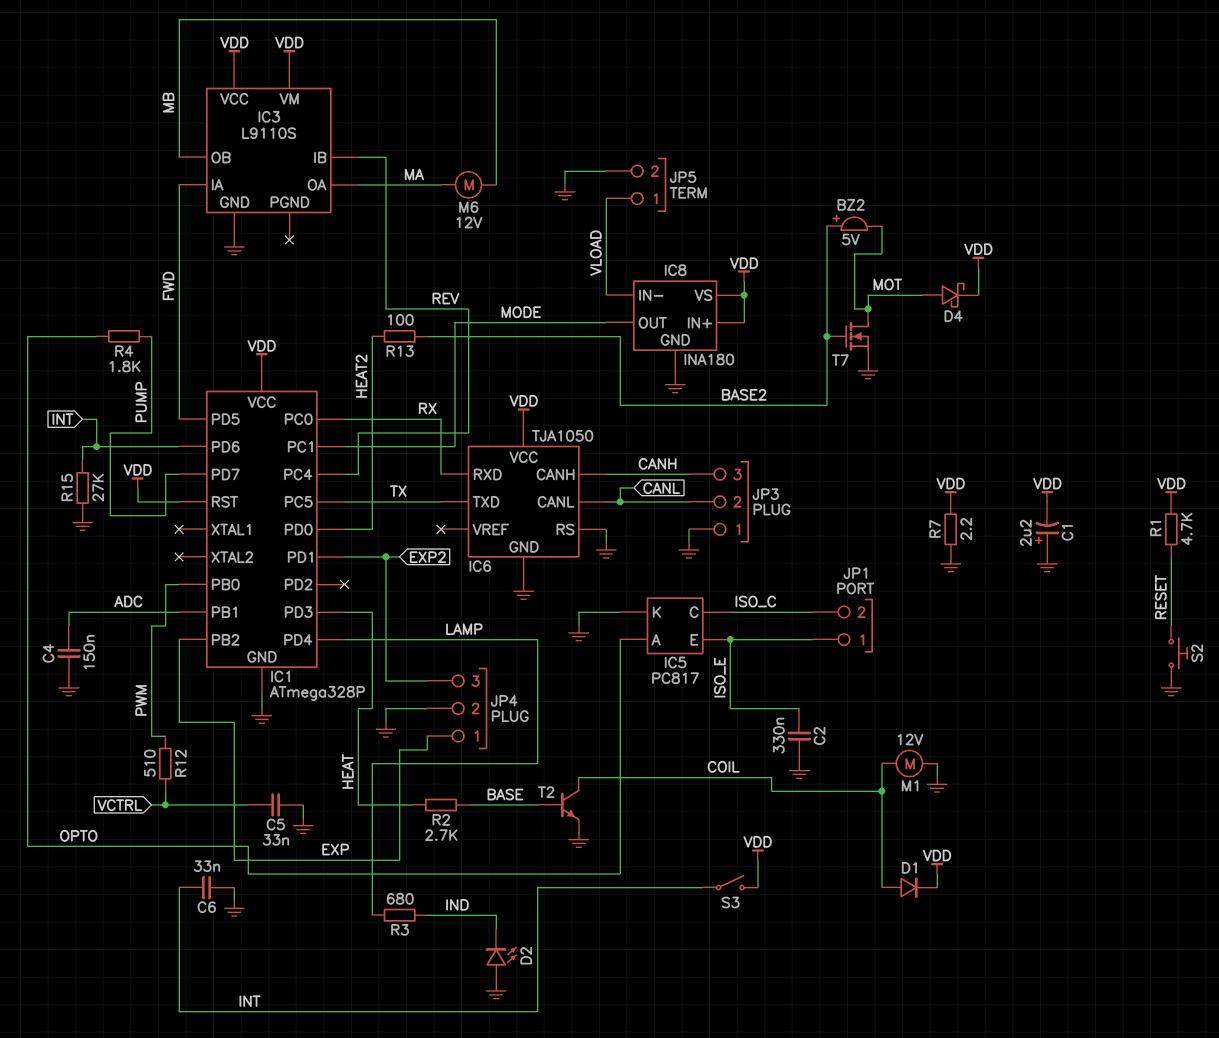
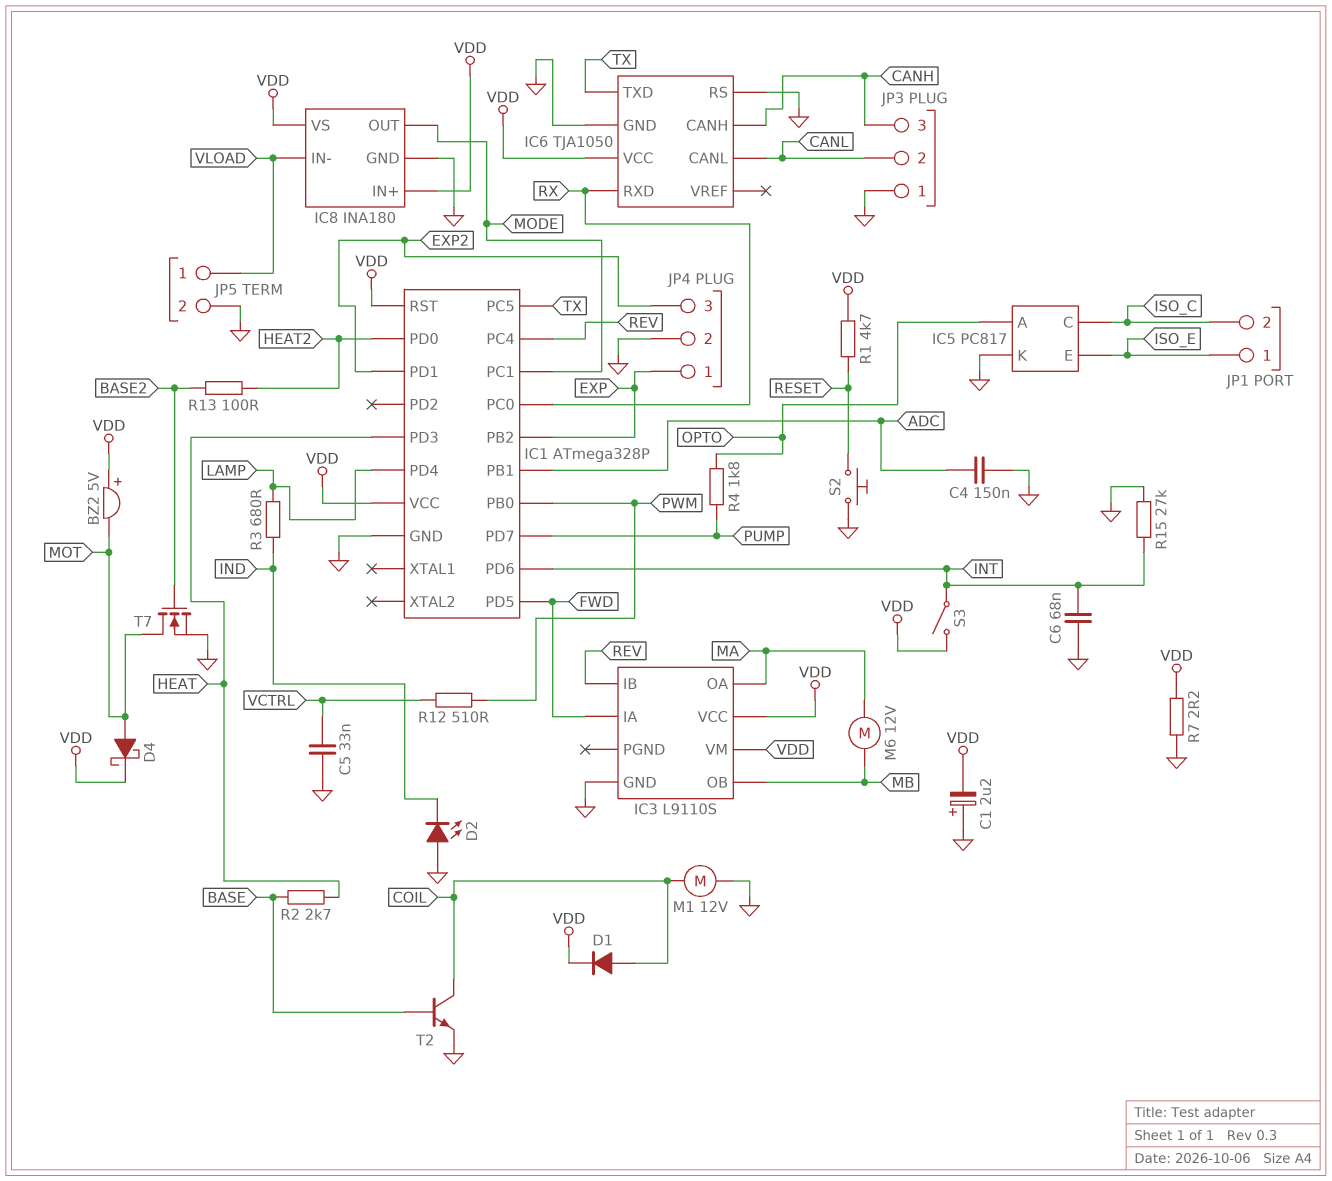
BZ2: buzzer 5V (plus BASE2, minus MOT) -> buzzer 5V (plus VDD, minus MOT)
C2: 330nF (GND, ISO_E) -> none
C6: 33nF (GND, INT) -> 68nF (GND, INT)

